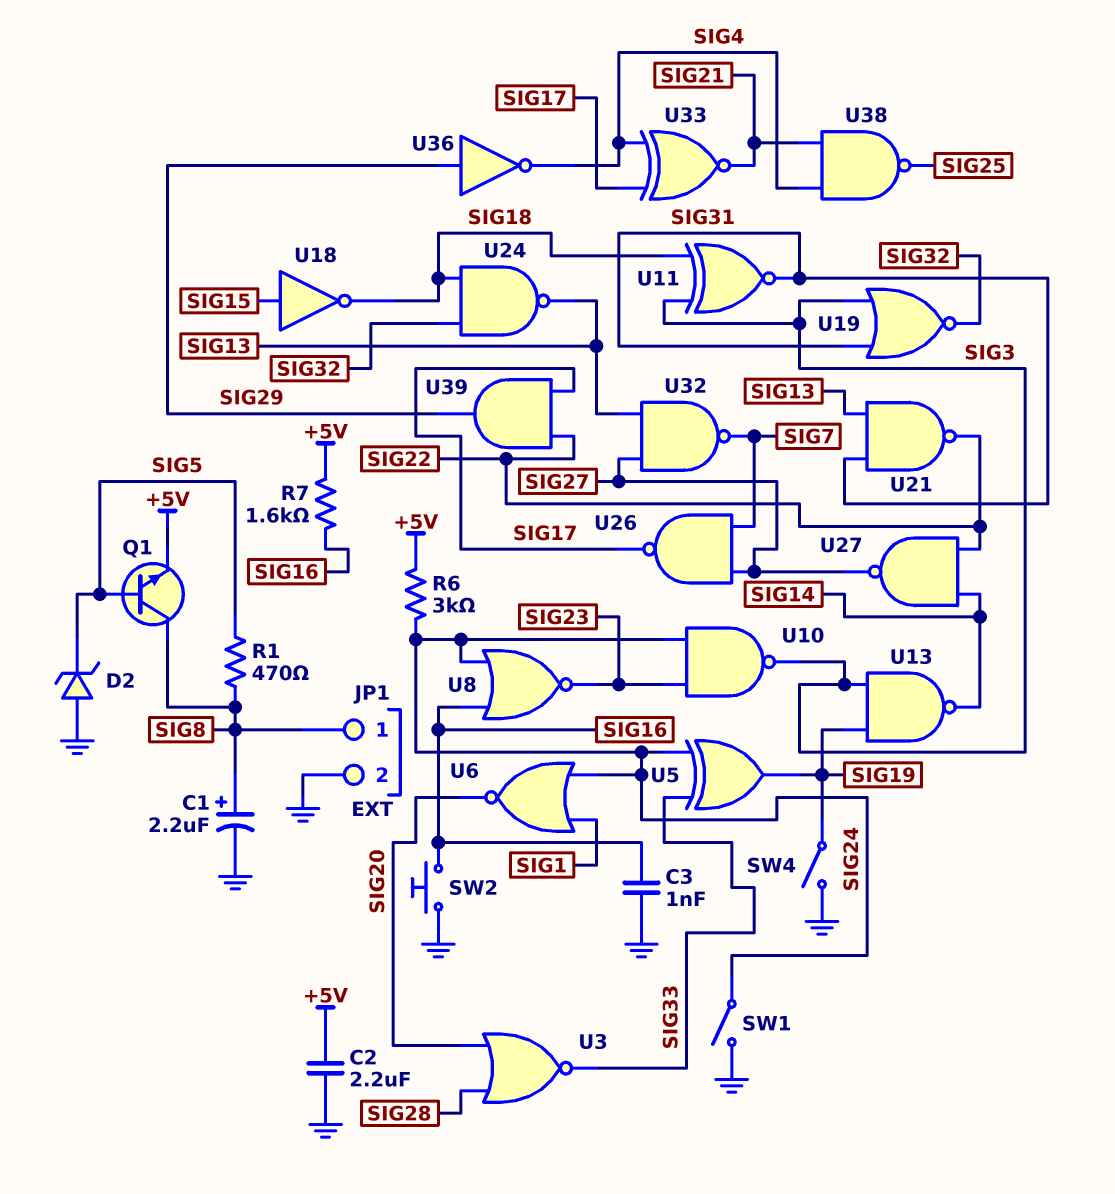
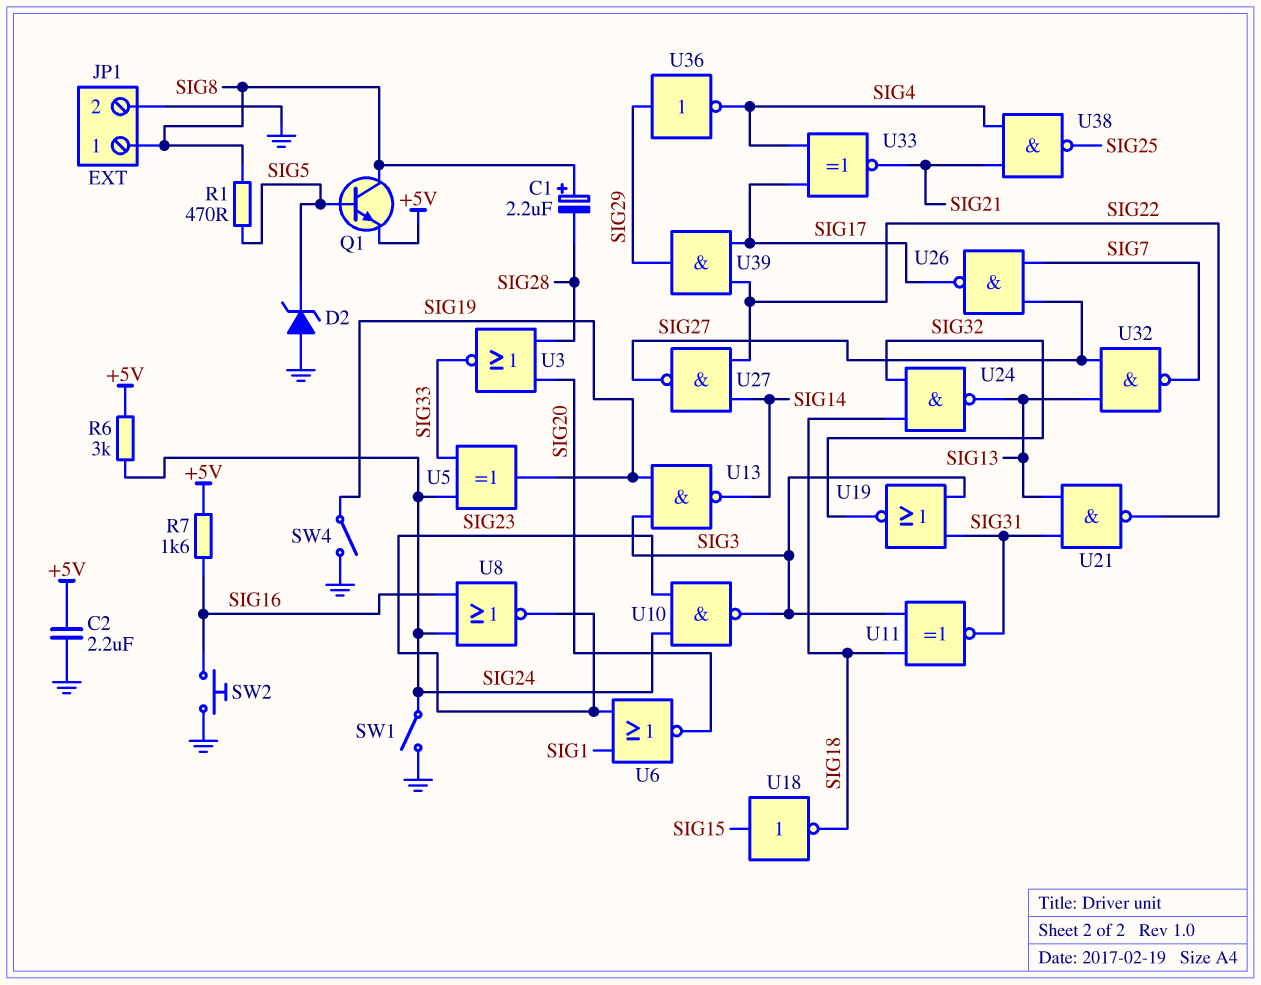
C1: 2.2uF (plus SIG8, minus GND) -> 2.2uF (plus SIG8, minus SIG28)
C3: 1nF (GND, SIG16) -> none
U6: NOR (in SIG1, in SIG24, out SIG20) -> NOR (in SIG1, in SIG23, out SIG20)

